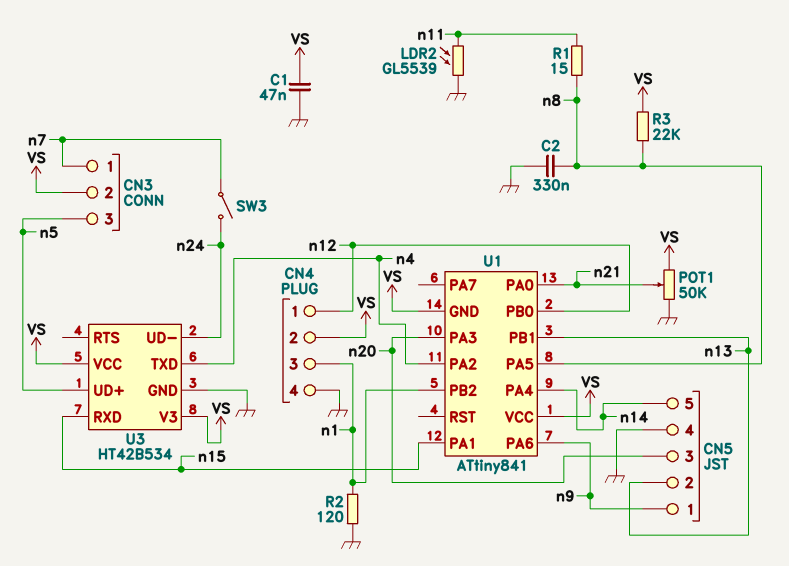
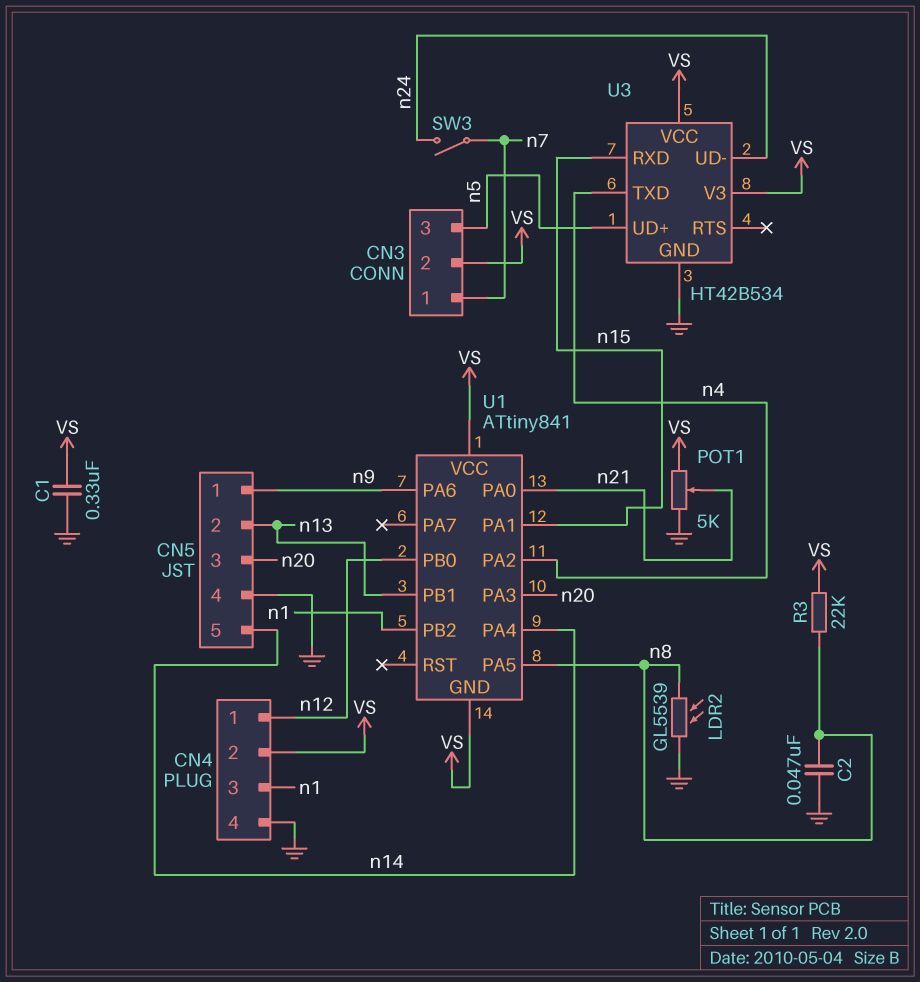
C1: 47nF (GND, VS) -> 330nF (GND, VS)
C2: 330nF (GND, n8) -> 47nF (GND, n8)
LDR2: GL5539 (GND, n11) -> GL5539 (GND, n8)
POT1: 50k (GND, VS, wiper n21) -> 5k (GND, VS, wiper n21)
R1: 15 (n8, n11) -> none
R2: 120 (GND, n1) -> none

